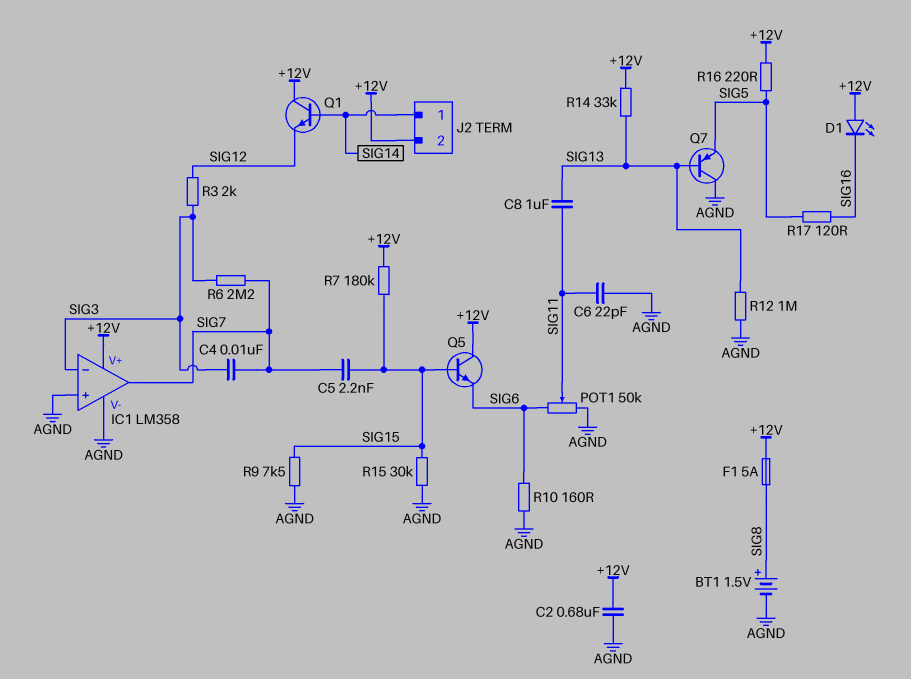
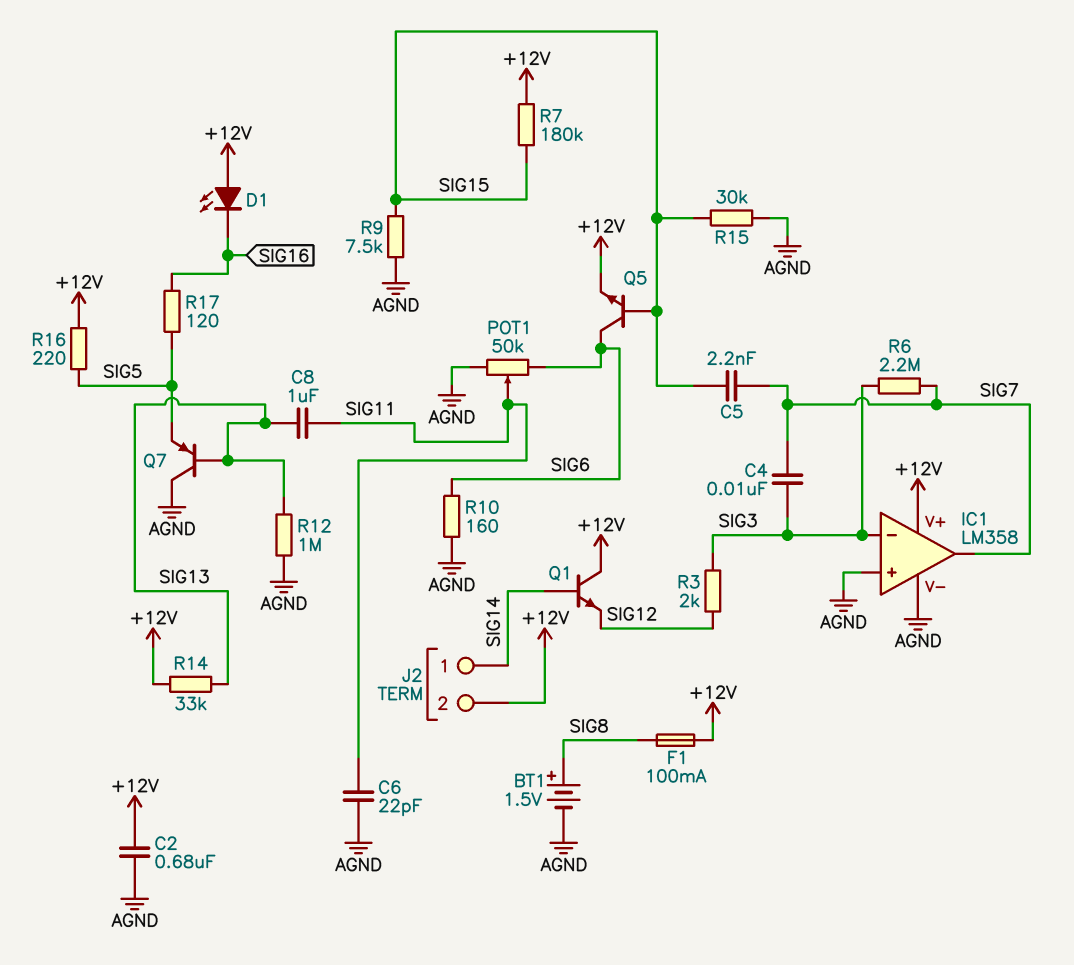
F1: 5A (+12V, SIG8) -> 100mA (+12V, SIG8)
Q5: NPN (B SIG15, C +12V, E SIG6) -> NPN (B SIG15, C SIG6, E +12V)

